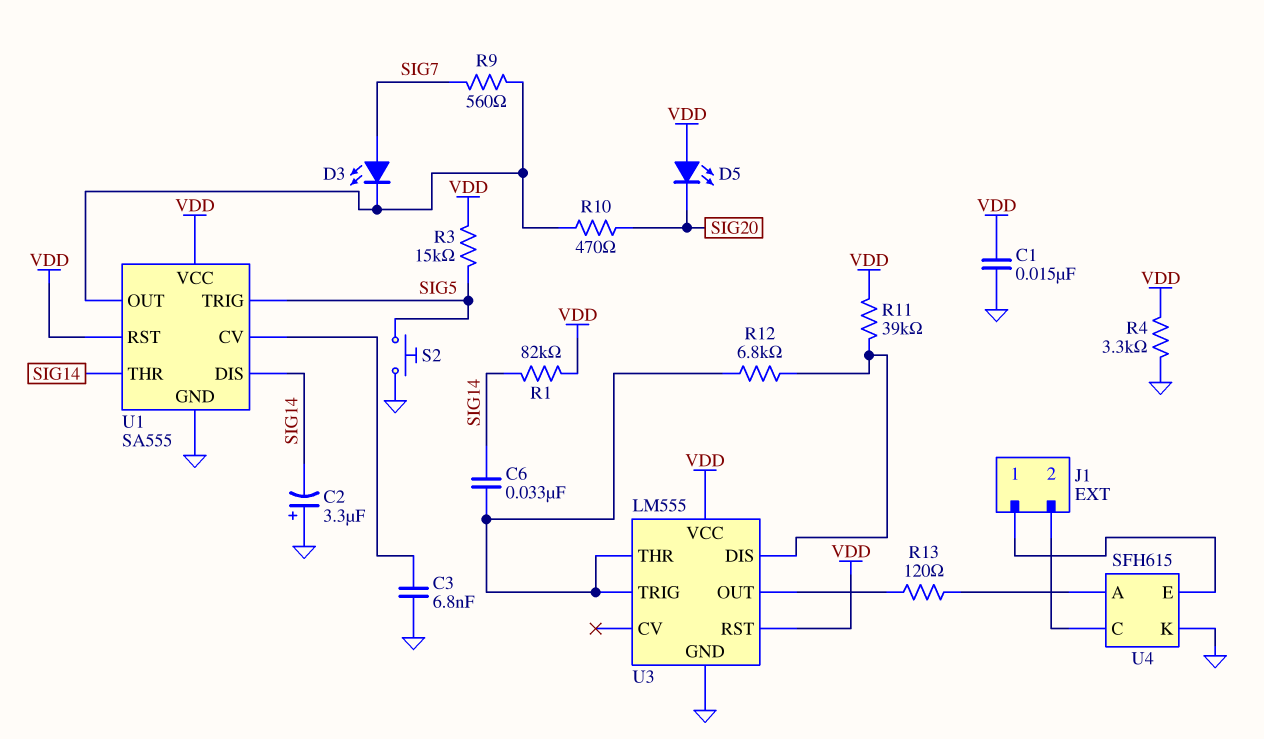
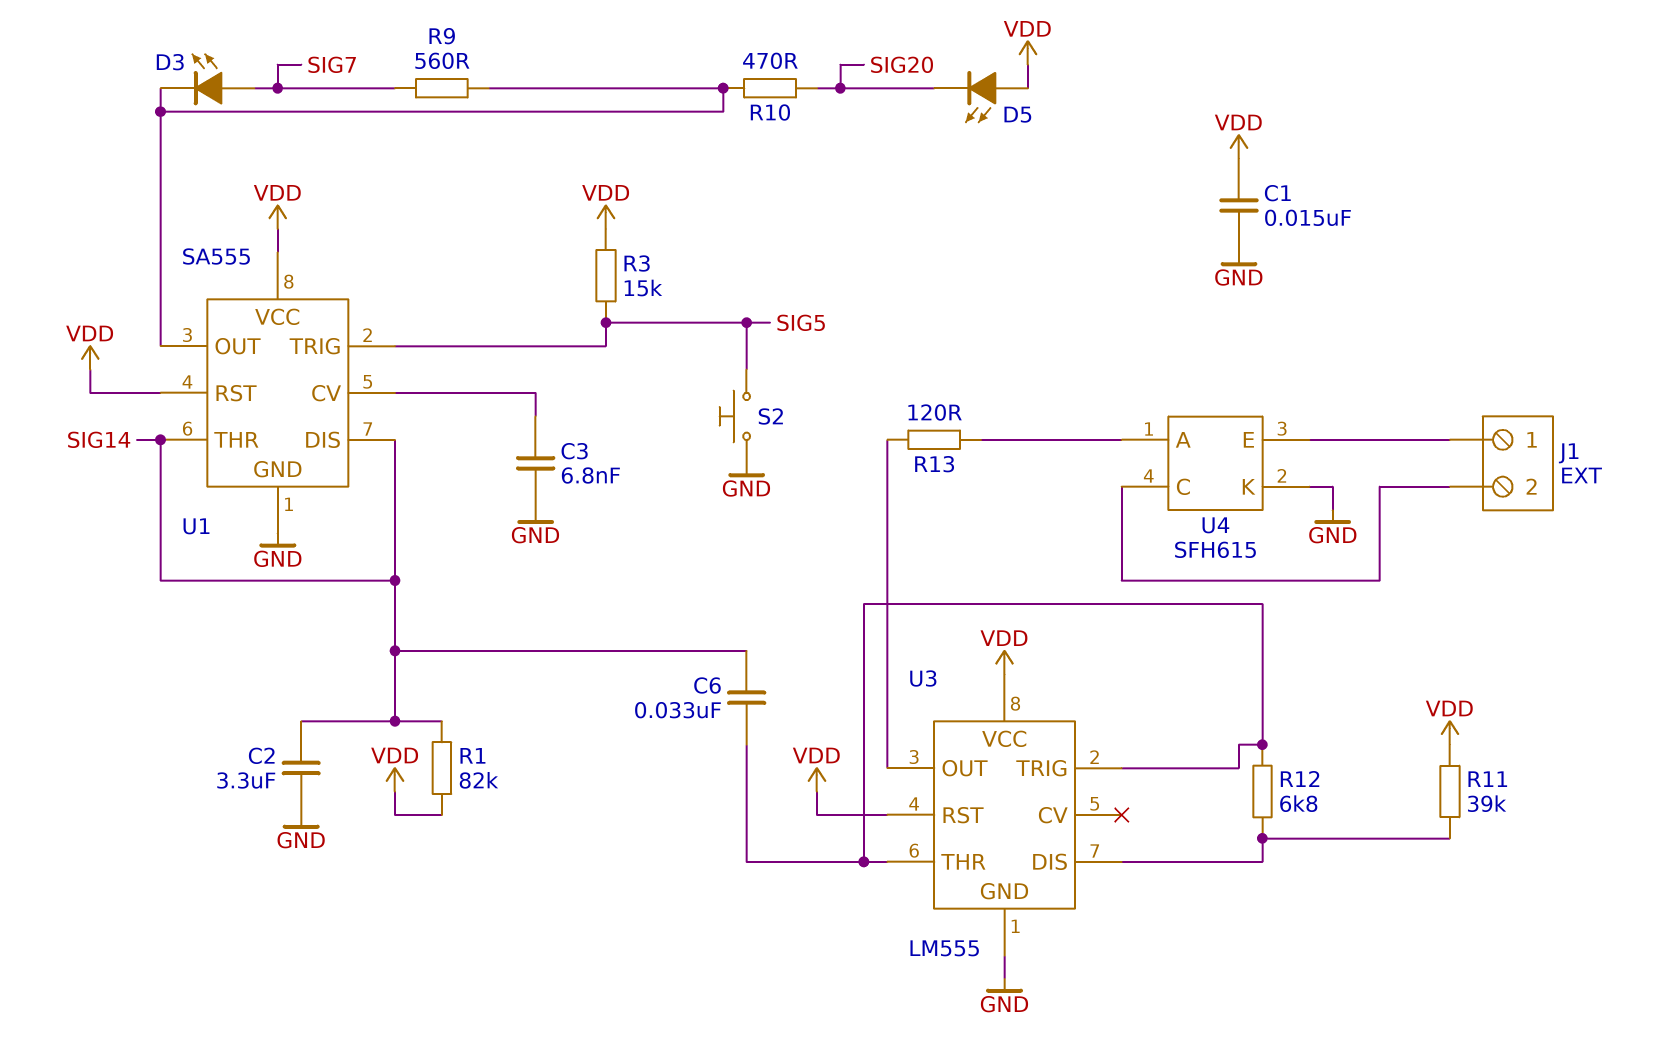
C2: 3.3uF (plus GND, minus SIG14) -> 3.3uF (GND, SIG14)
R4: 3.3k (GND, VDD) -> none

